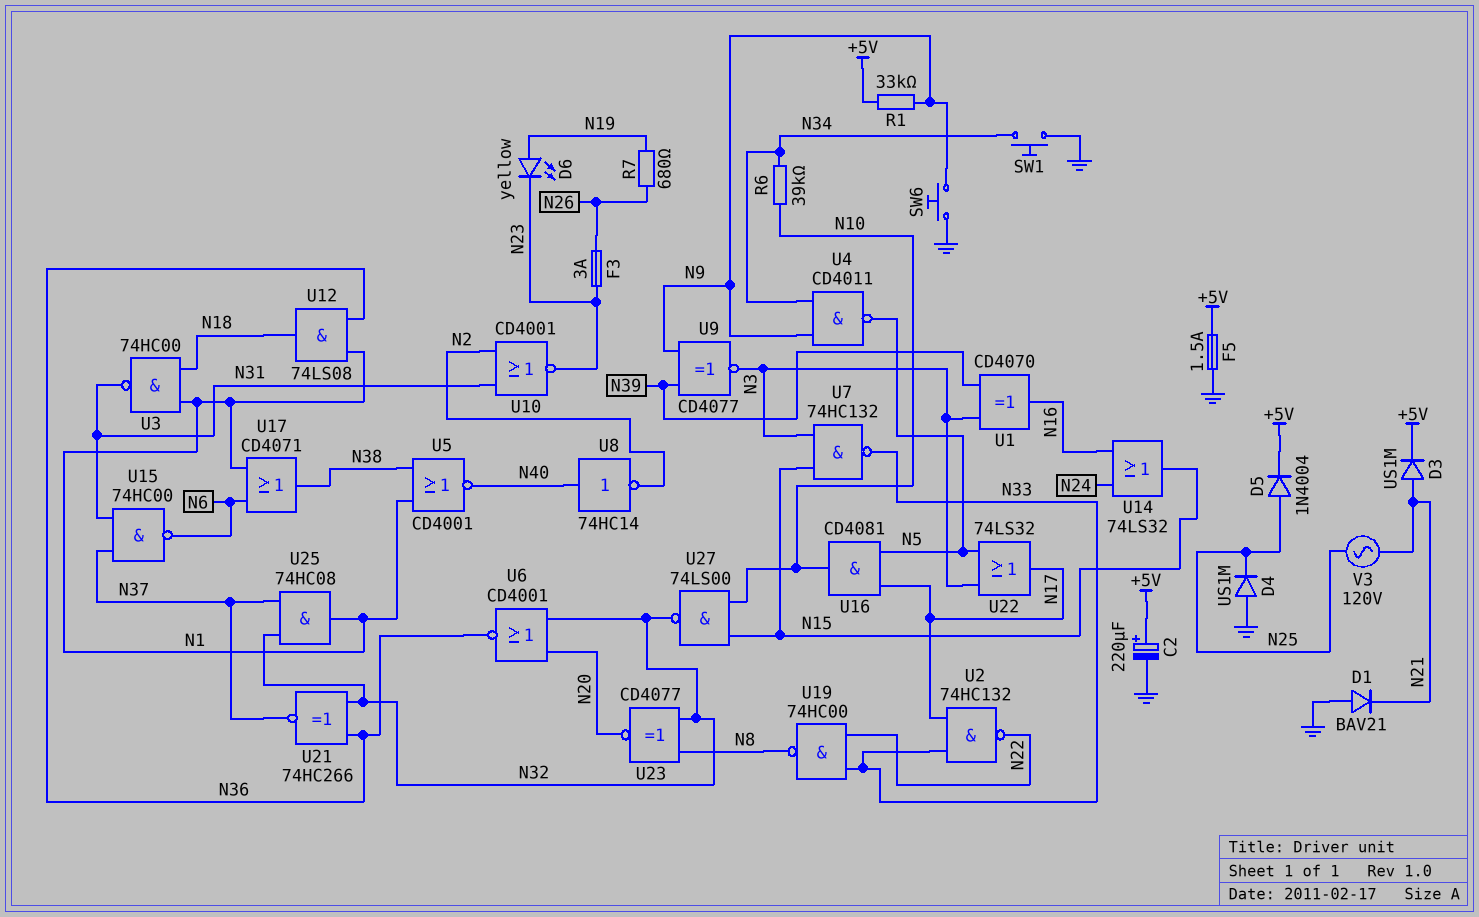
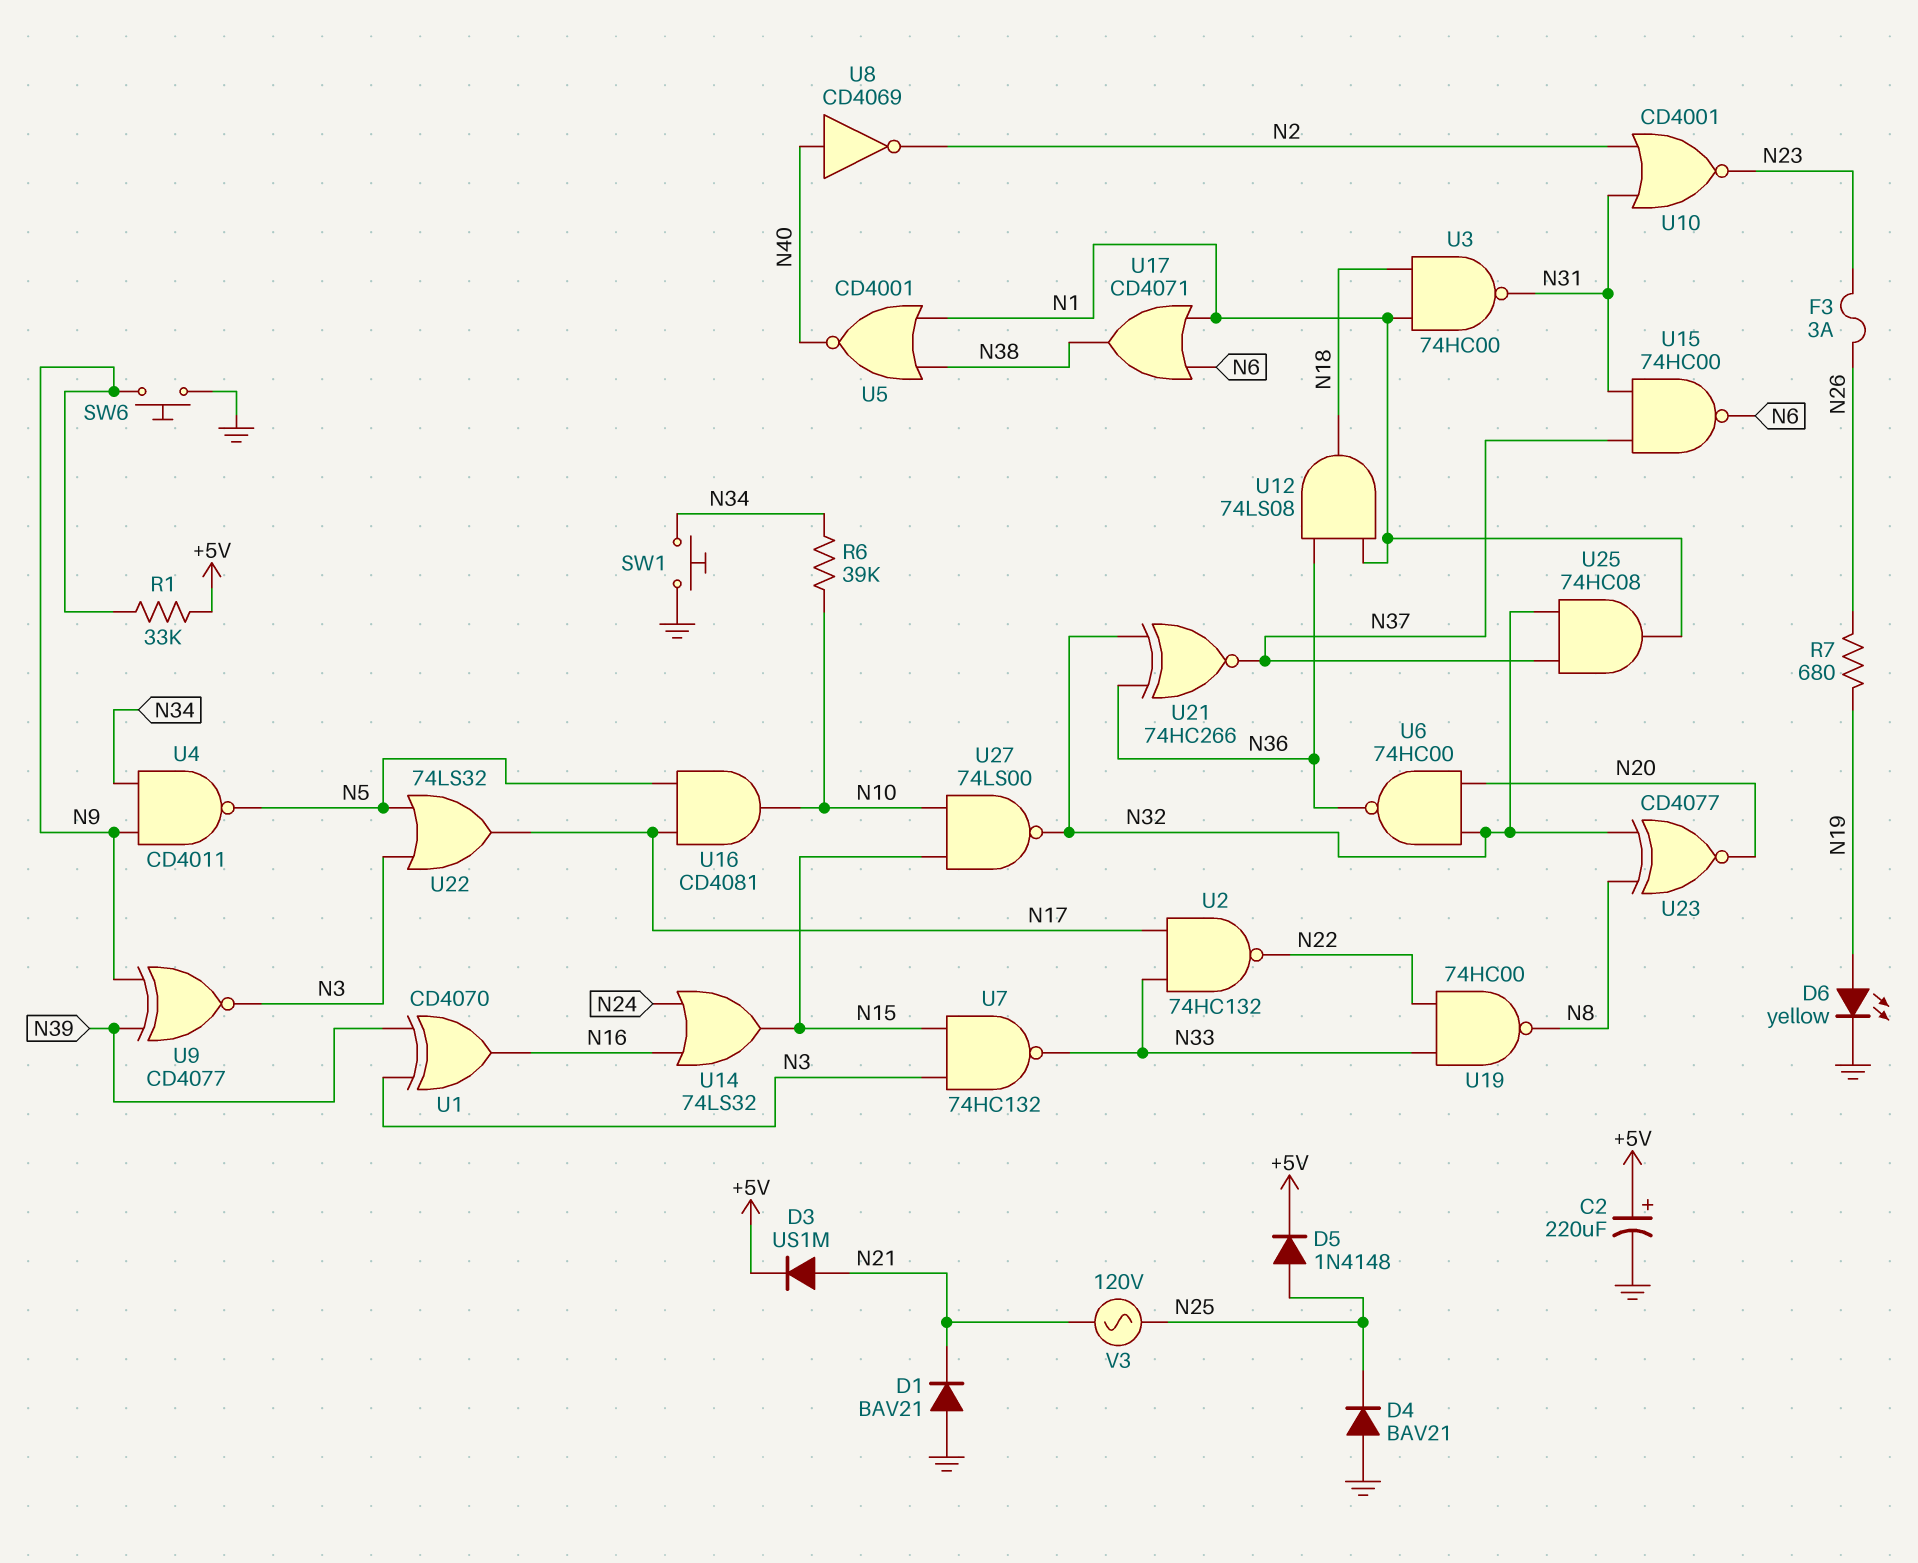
D4: diode US1M (A GND, K N25) -> diode BAV21 (A GND, K N25)
D5: diode 1N4004 (A N25, K +5V) -> diode 1N4148 (A N25, K +5V)
D6: LED yellow (A N19, K N23) -> LED yellow (A N19, K GND)
F5: 1.5A (+5V, GND) -> none
U6: NOR CD4001 (in N20, in N32, out N36) -> NAND 74HC00 (in N20, in N32, out N36)
U8: NOT 74HC14 (in N40, out N2) -> NOT CD4069 (in N40, out N2)

